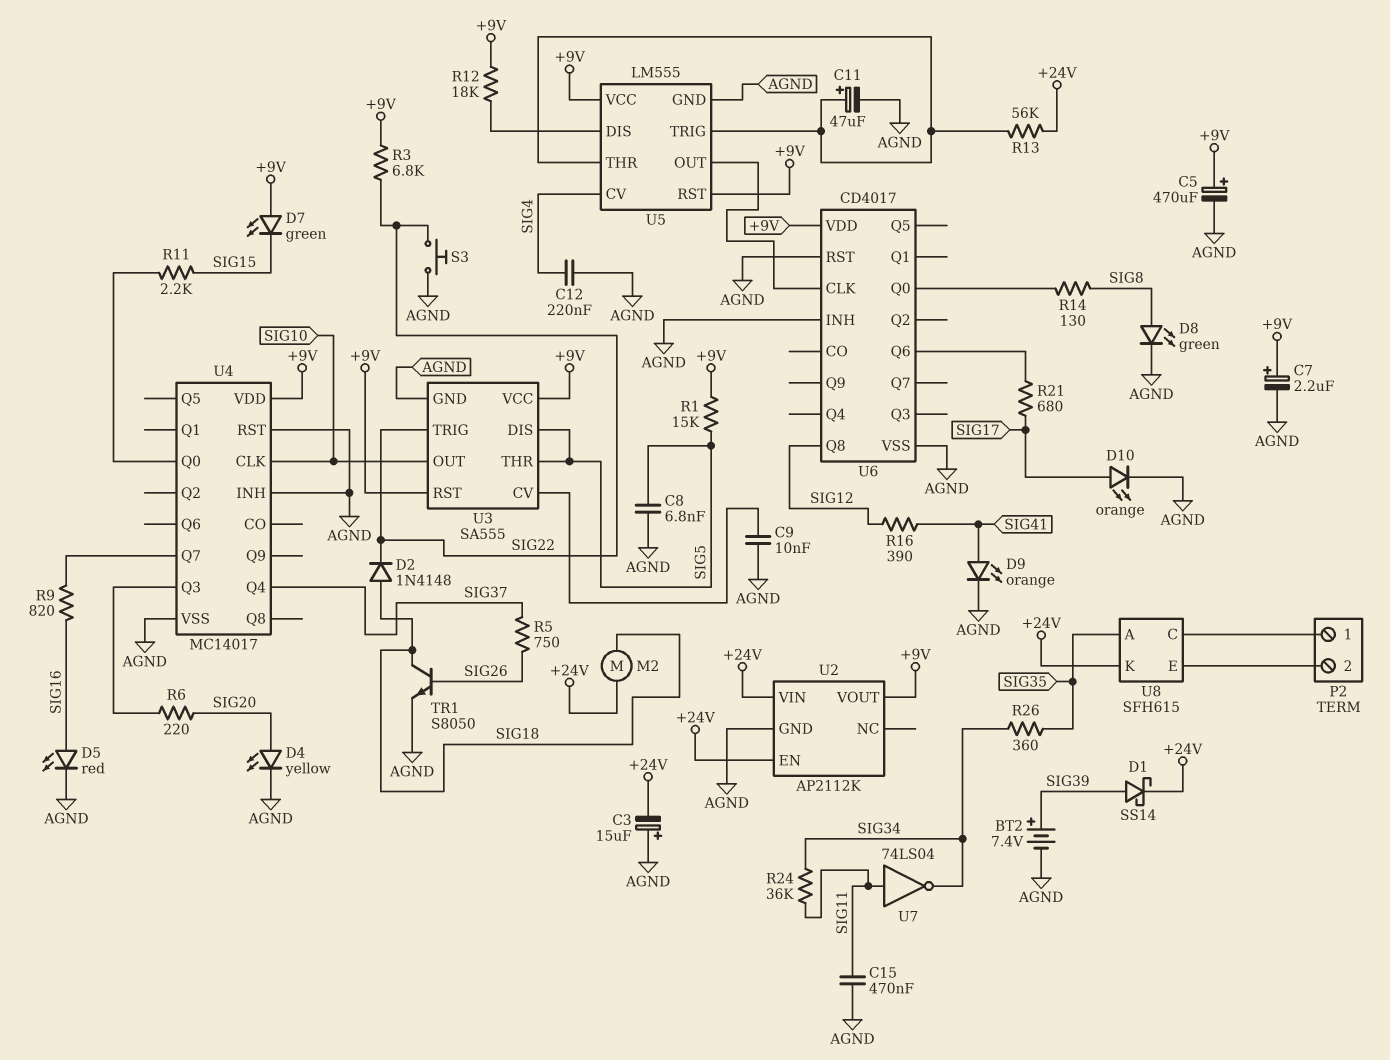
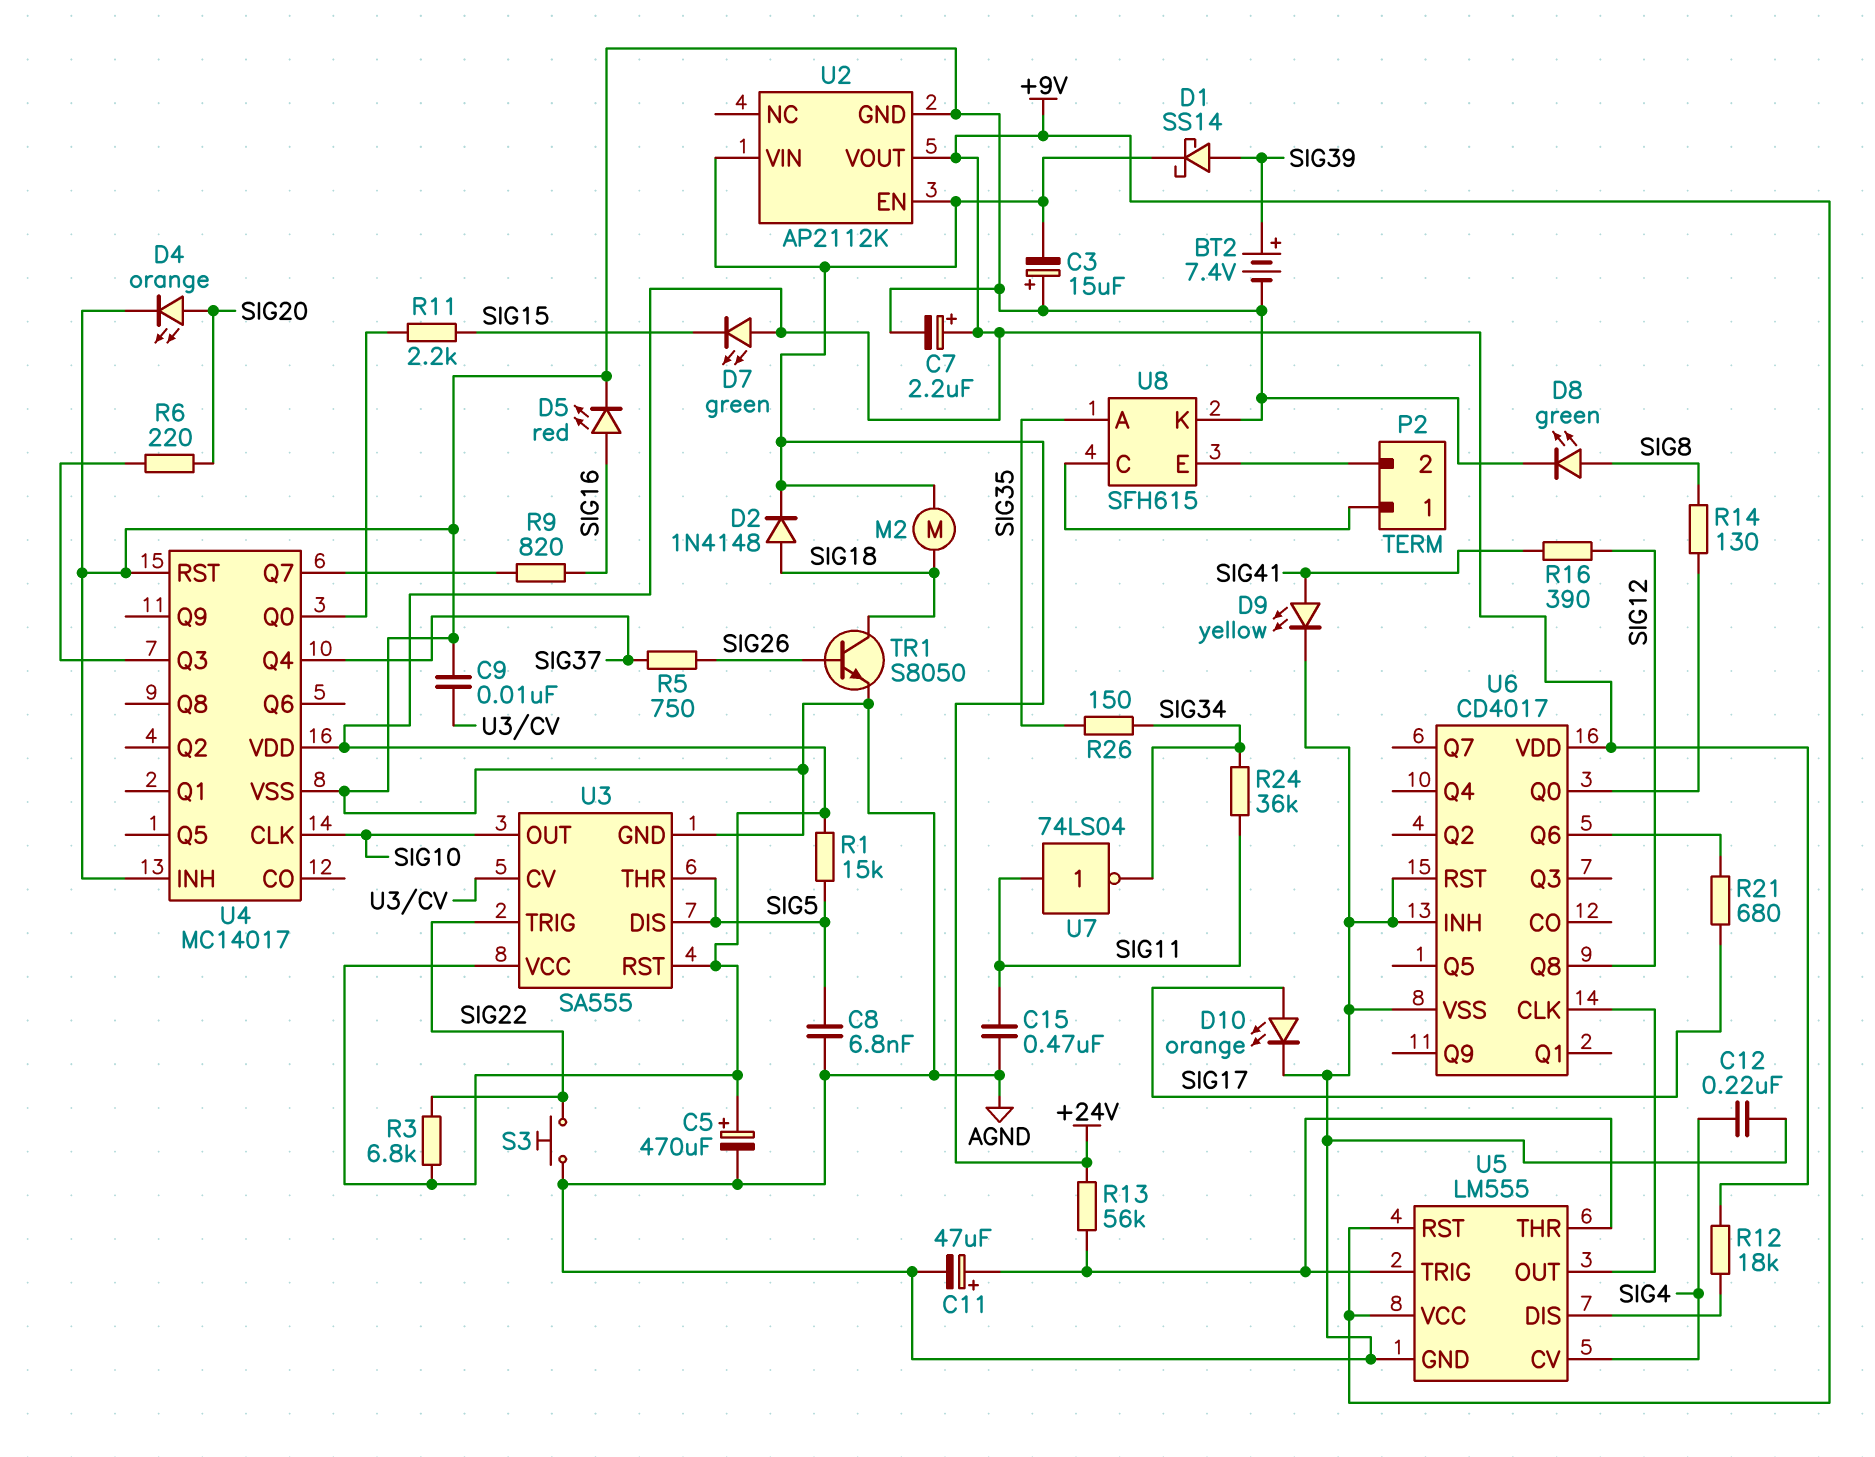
D2: diode 1N4148 (A SIG18, K SIG22) -> diode 1N4148 (A SIG18, K +24V)
D4: LED yellow (A SIG20, K AGND) -> LED orange (A SIG20, K AGND)
D9: LED orange (A SIG41, K AGND) -> LED yellow (A SIG41, K AGND)
R26: 360 (SIG34, SIG35) -> 150 (SIG34, SIG35)
U8 pin K: +24V -> AGND

